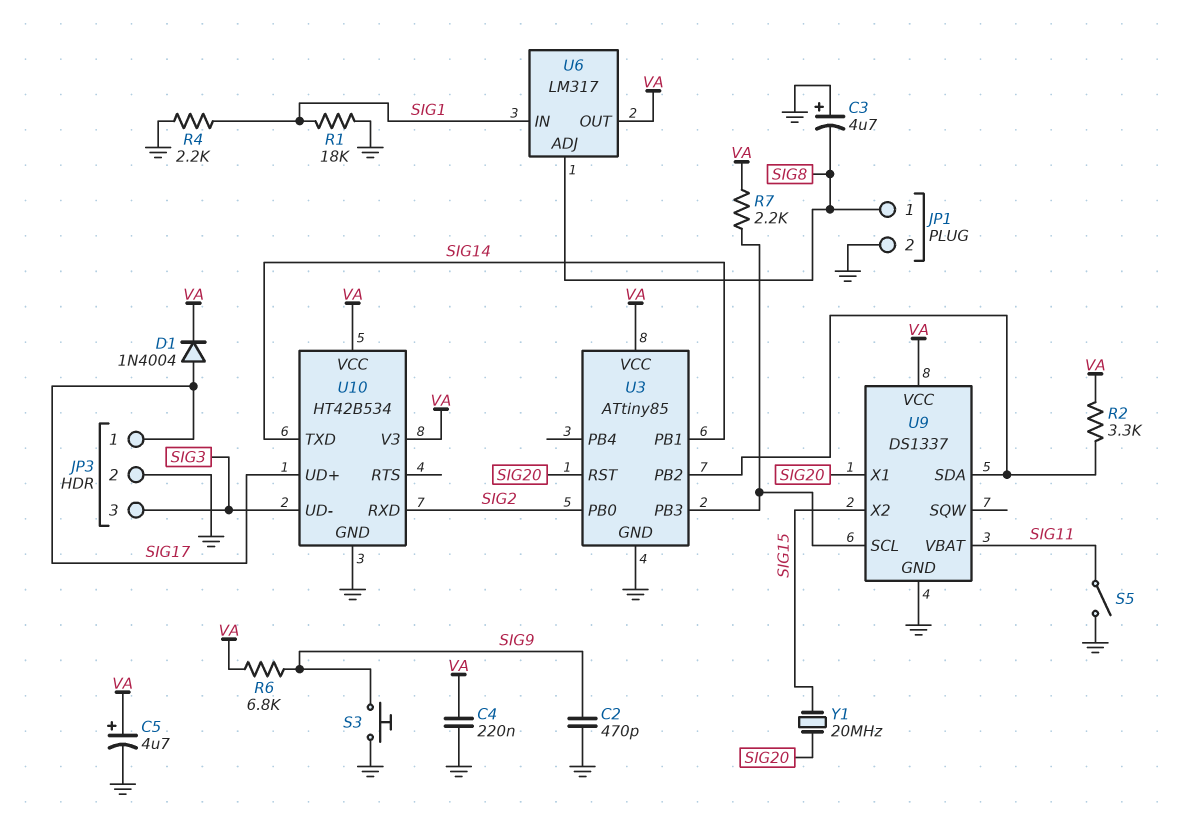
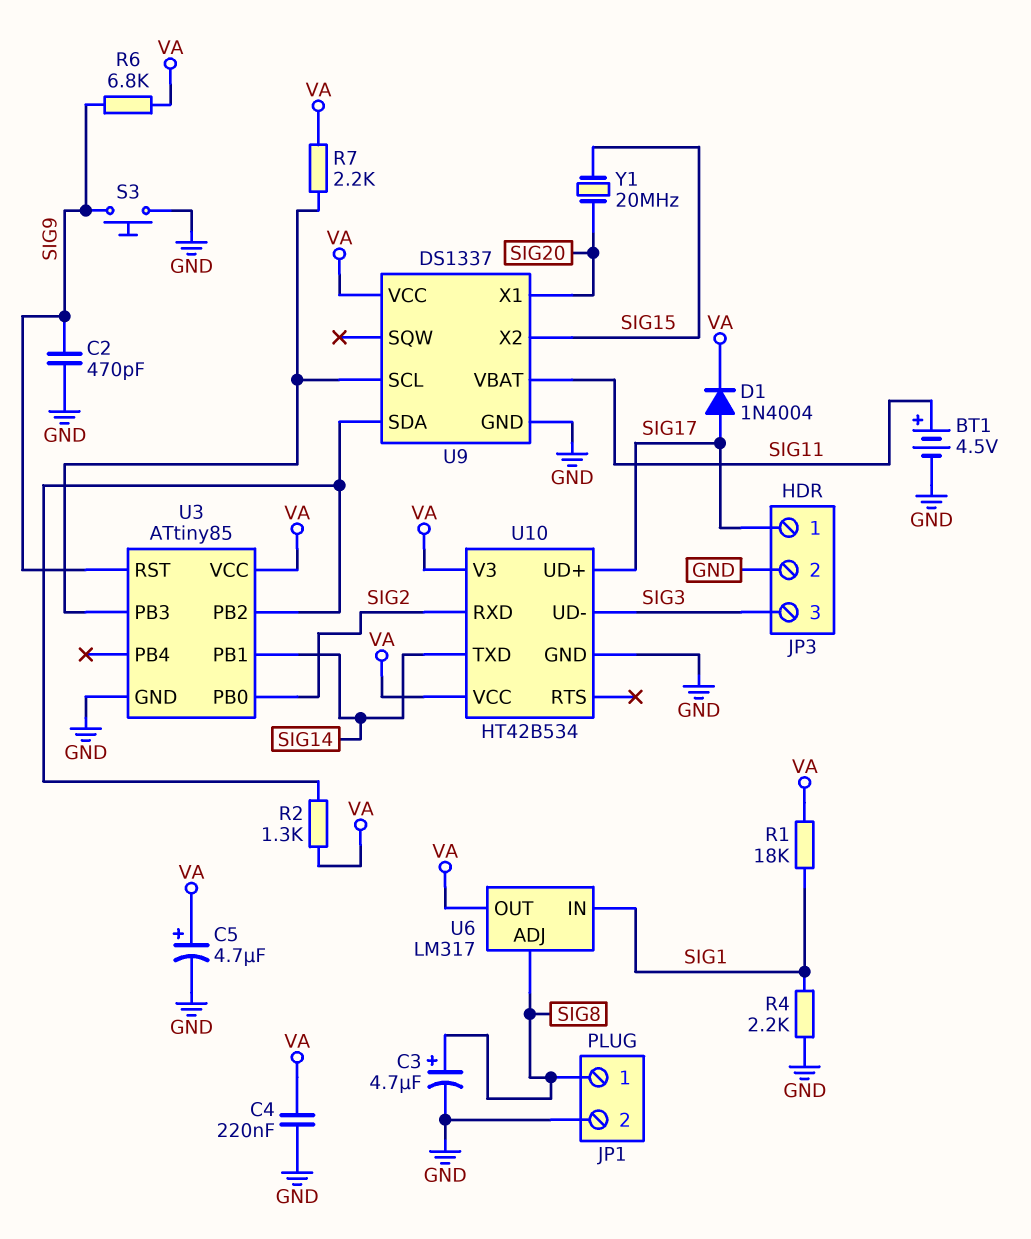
BT1: none -> 4.5V (plus SIG11, minus GND)
C3: 4.7uF (plus GND, minus SIG8) -> 4.7uF (plus SIG8, minus GND)
R1: 18k (GND, SIG1) -> 18k (SIG1, VA)
R2: 3.3k (U3/PB2, VA) -> 1.3k (U3/PB2, VA)
S5: switch (GND, SIG11) -> none
U3 pin RST: SIG20 -> SIG9

